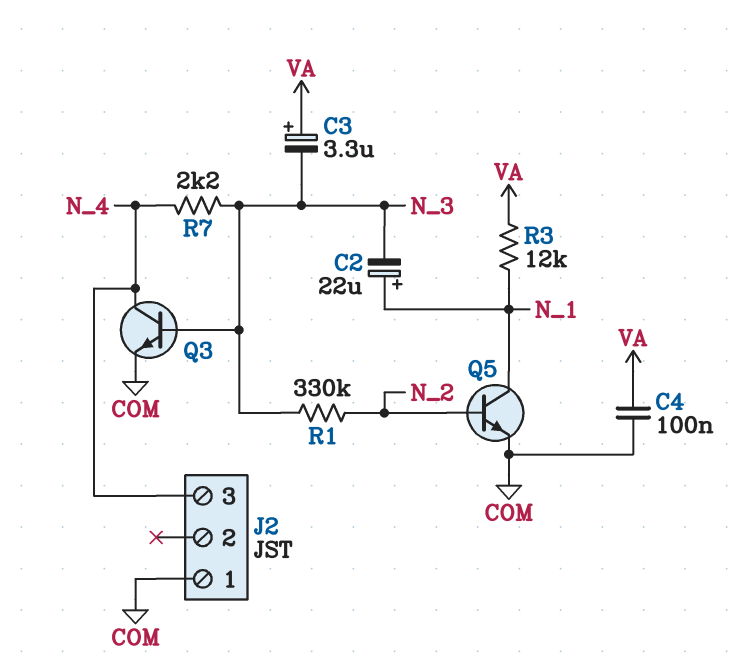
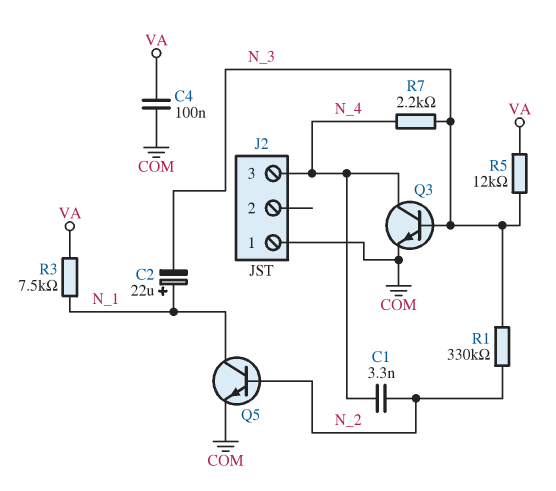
C1: none -> 3.3nF (N_2, N_4)
C3: 3.3uF (plus VA, minus N_3) -> none
R3: 12k (N_1, VA) -> 7.5k (N_1, VA)
R5: none -> 12k (N_3, VA)

